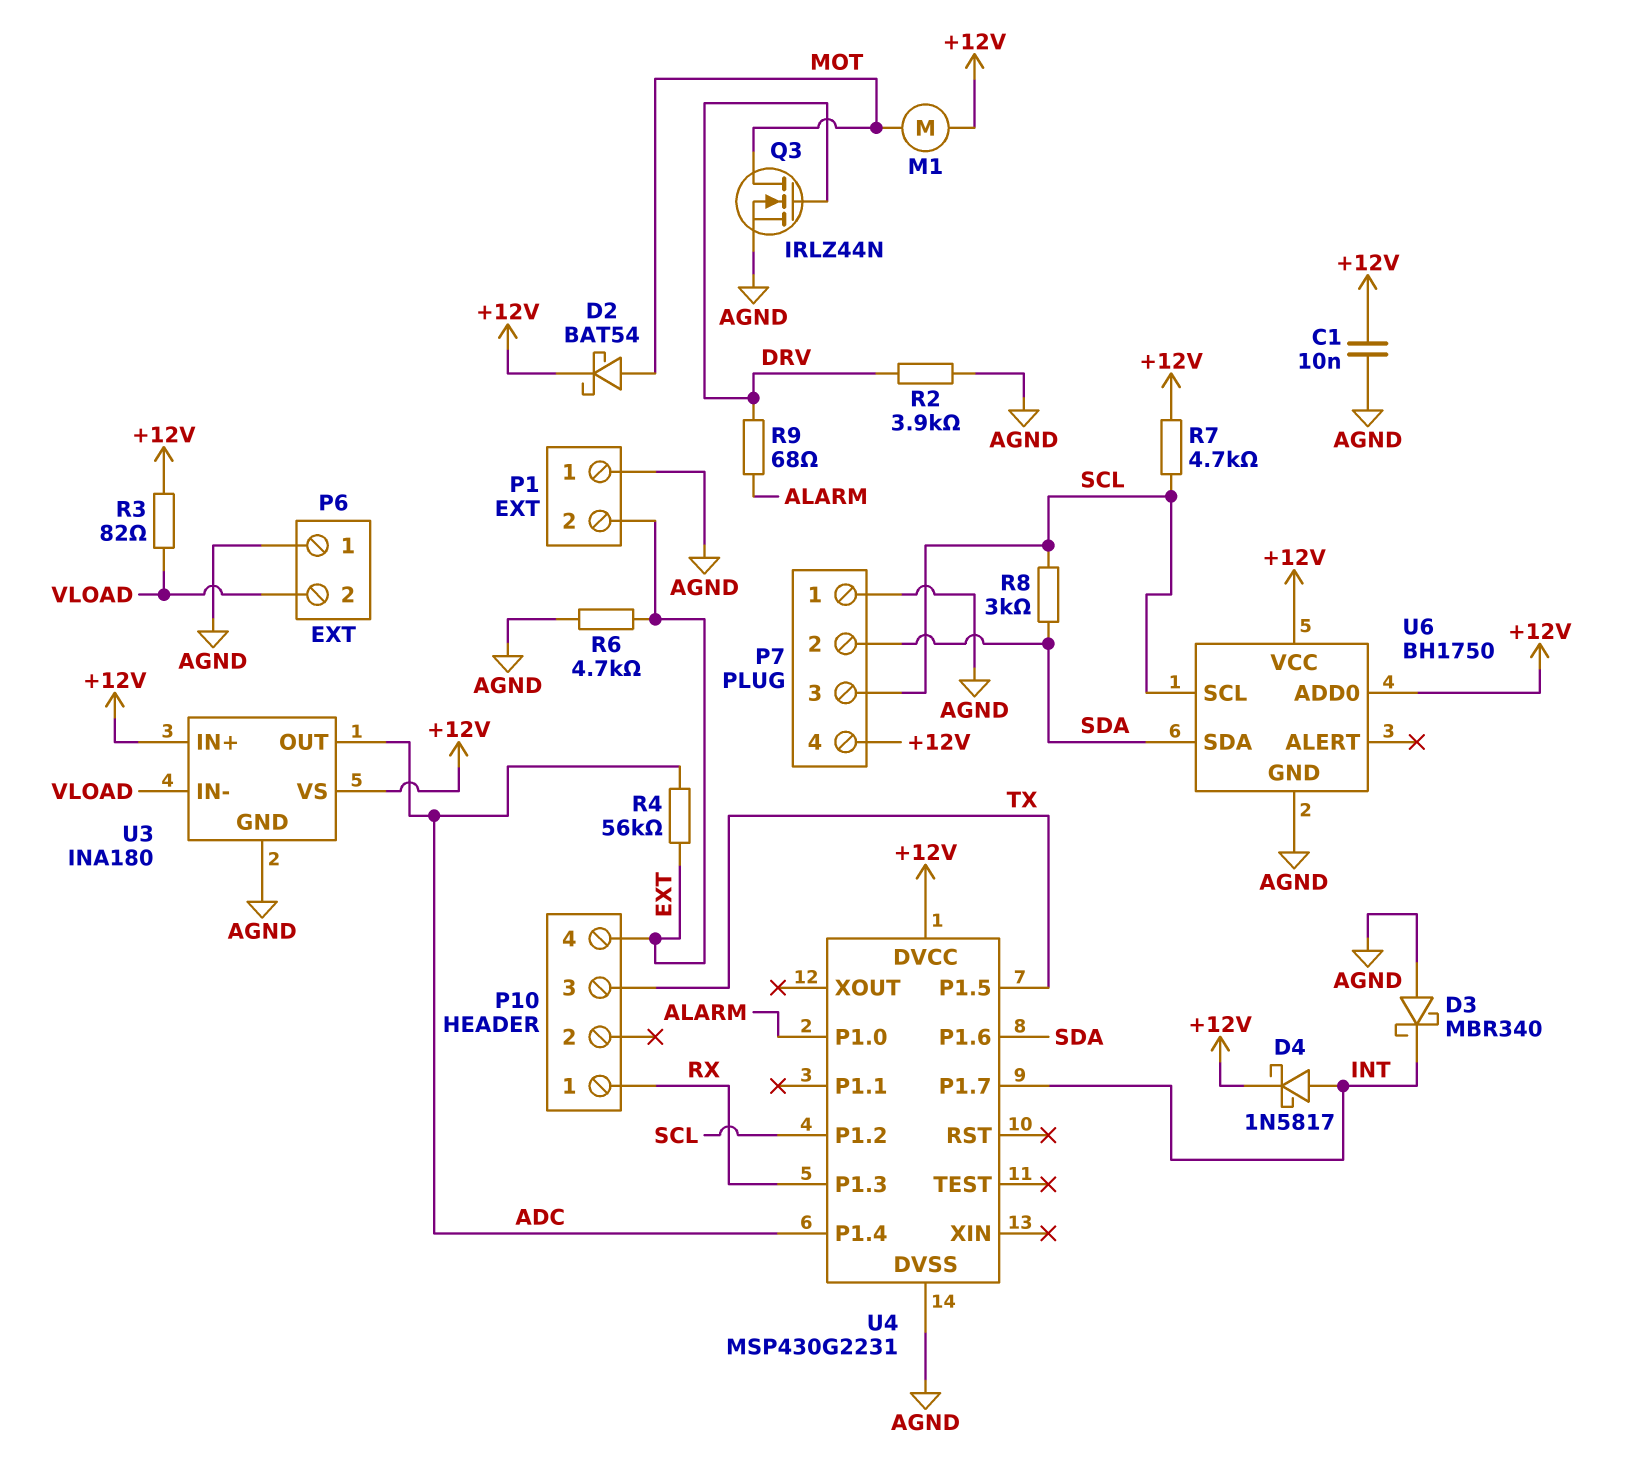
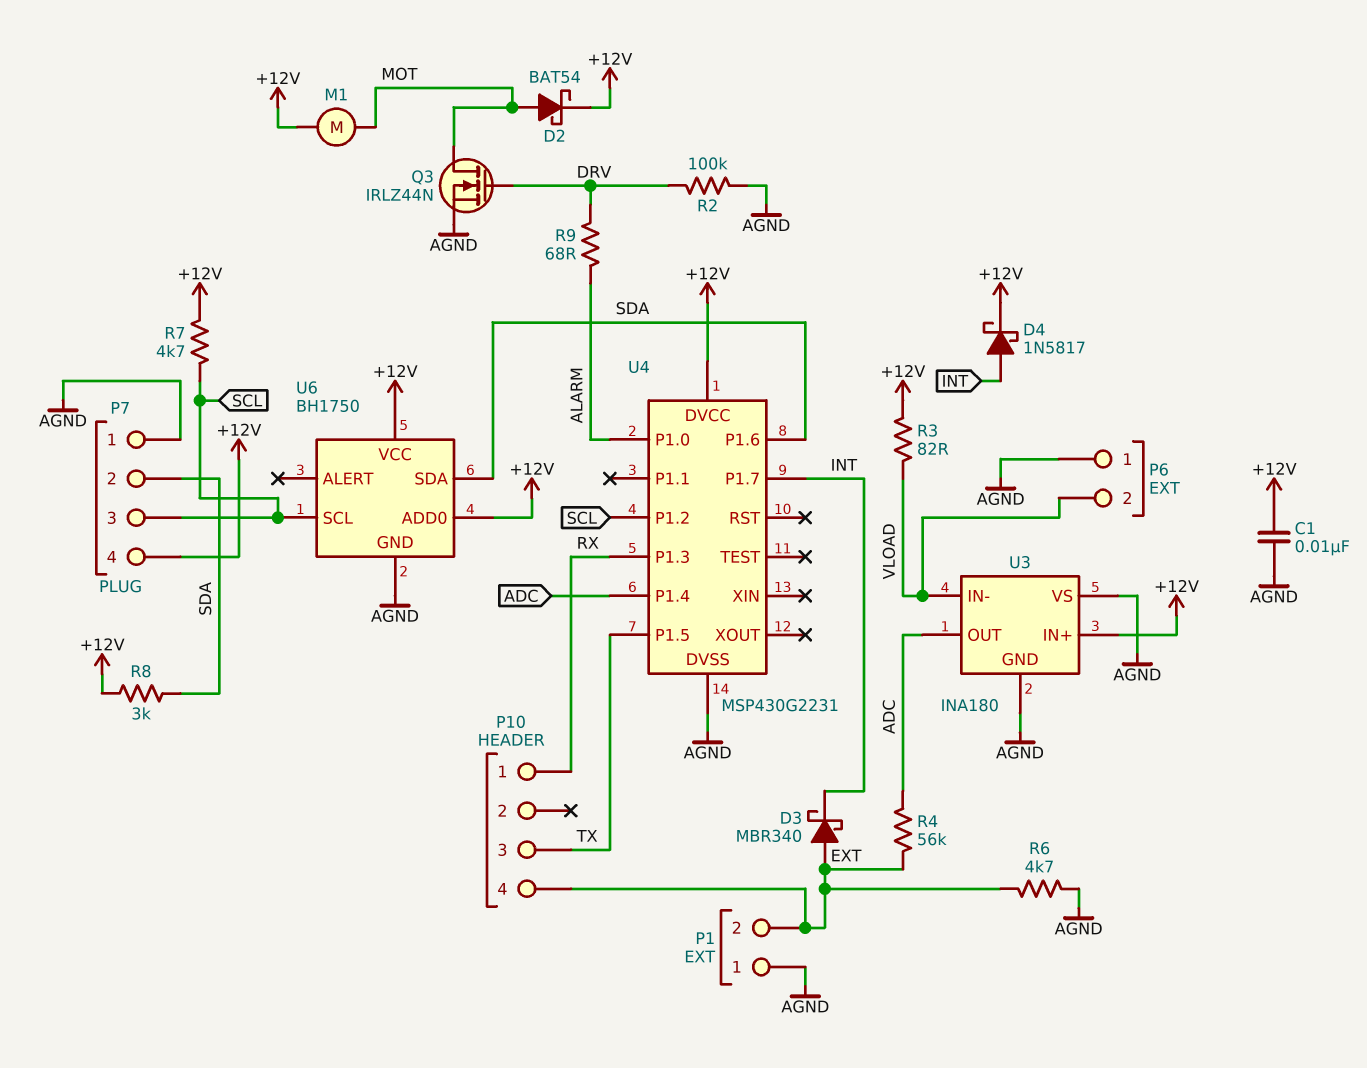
D3: schottky MBR340 (A AGND, K INT) -> schottky MBR340 (A EXT, K INT)
R2: 3.9k (AGND, DRV) -> 100k (AGND, DRV)
R8: 3k (SCL, SDA) -> 3k (+12V, SDA)
U3 pin VS: +12V -> AGND

